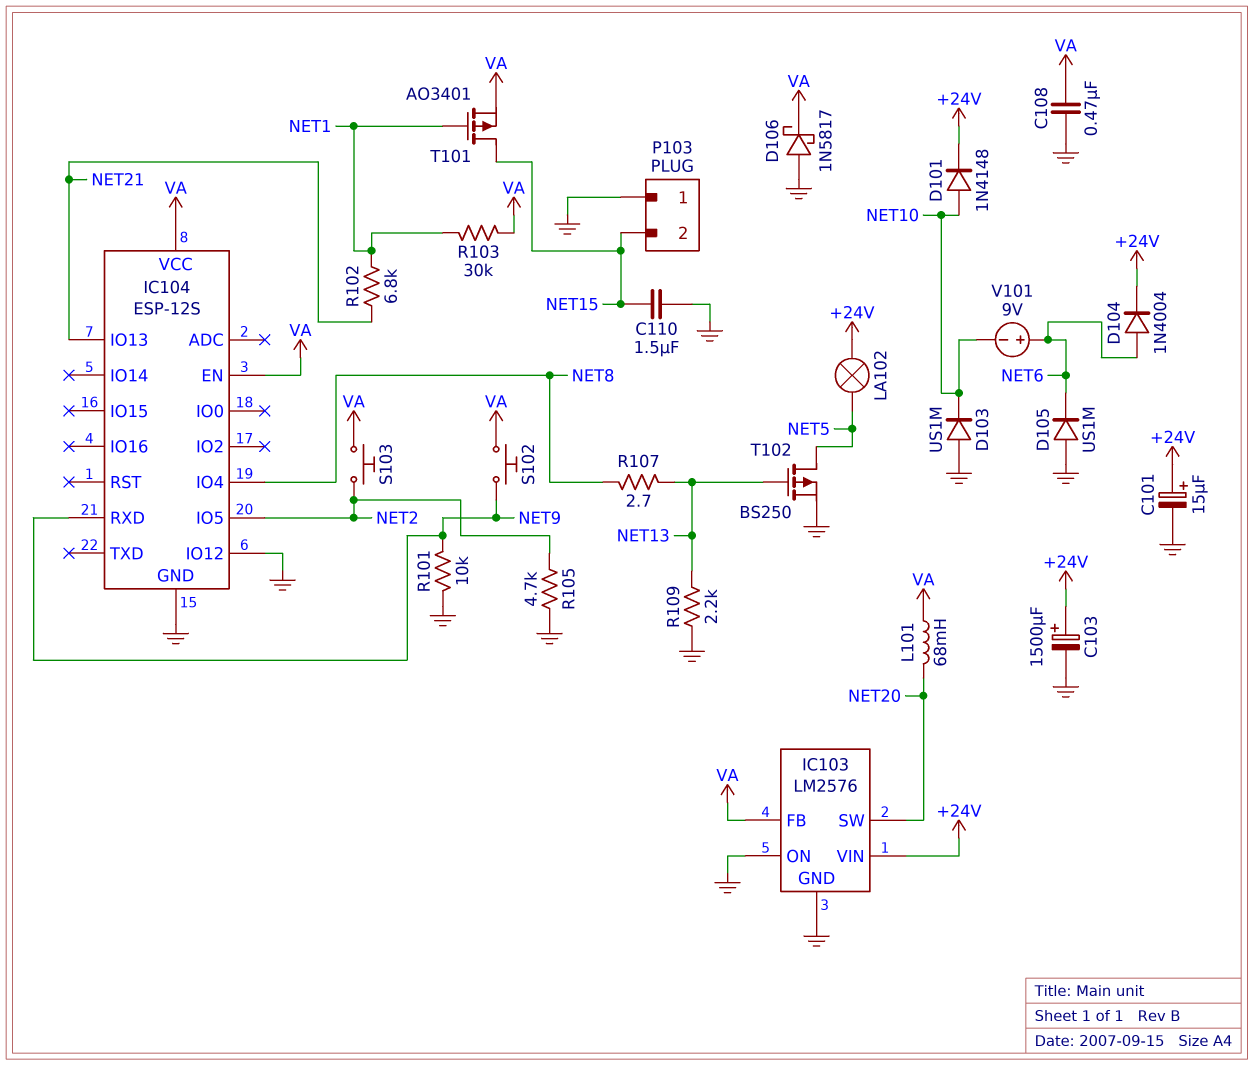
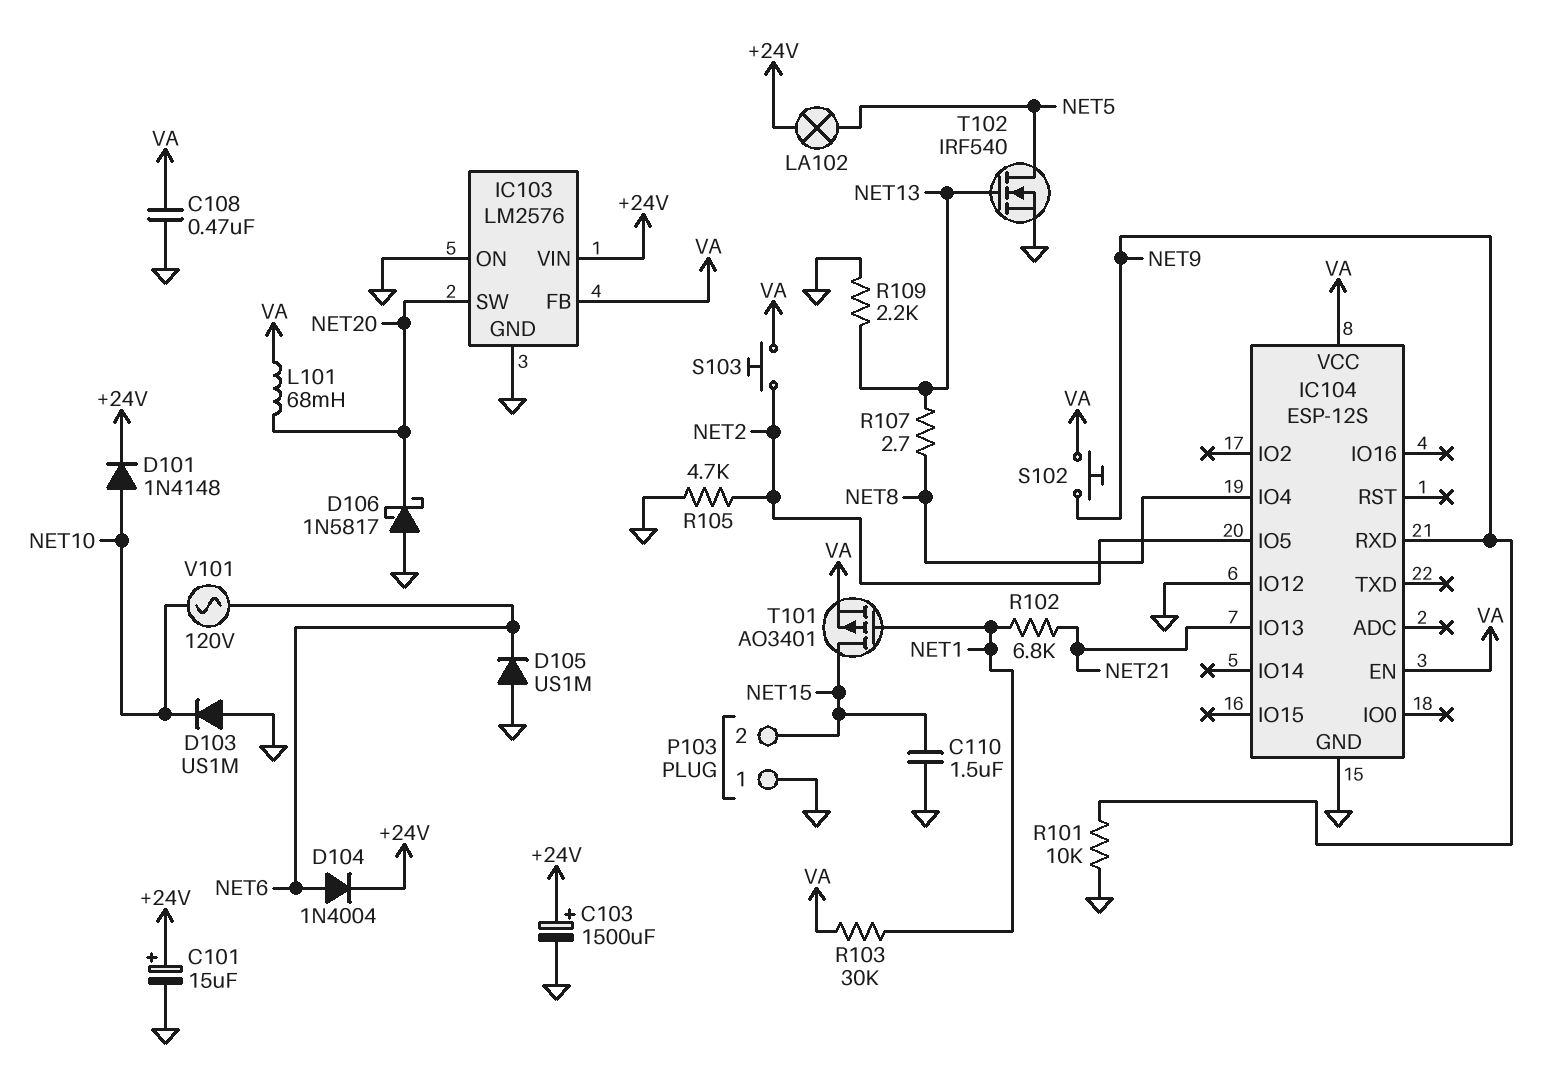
D106: schottky 1N5817 (A GND, K VA) -> schottky 1N5817 (A GND, K NET20)
T102: PMOS BS250 (G NET13, D NET5, S GND) -> NMOS IRF540 (G NET13, D NET5, S GND)
V101: 9V (plus NET6, minus NET10) -> AC 120V (NET6, NET10)

